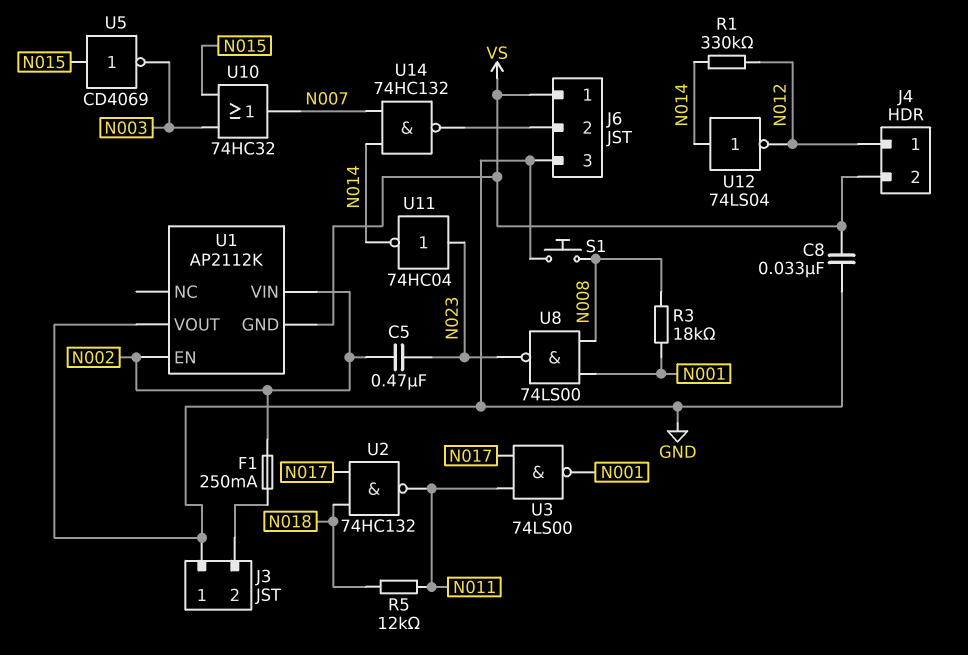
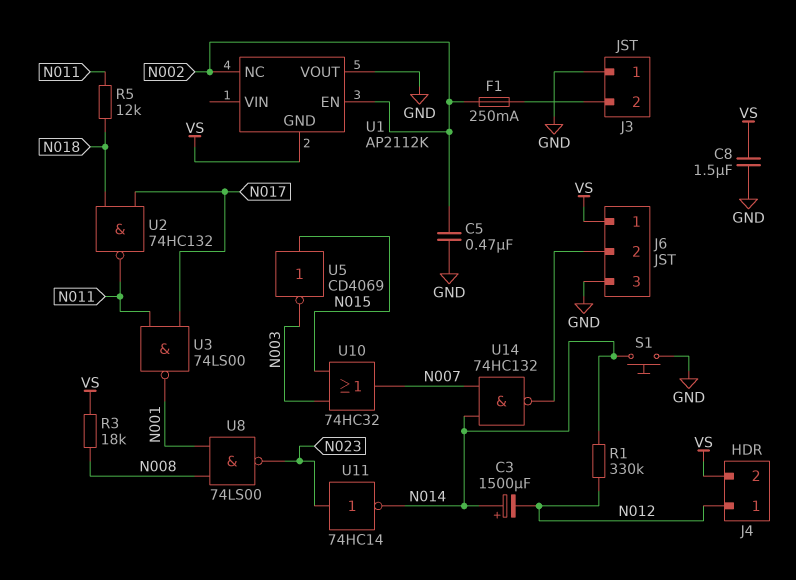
C3: none -> 1500uF (plus N014, minus N012)
C5: 470nF (N002, N023) -> 470nF (GND, N002)
C8: 33nF (GND, VS) -> 1.5uF (GND, VS)
R3: 18k (N001, N008) -> 18k (N008, VS)
S1: button (GND, N008) -> button (GND, N014)
U1 pin NC: none -> N002
U1 pin VIN: N002 -> none
U11: NOT 74HC04 (in N023, out N014) -> NOT 74HC14 (in N023, out N014)
U12: NOT 74LS04 (in N014, out N012) -> none

